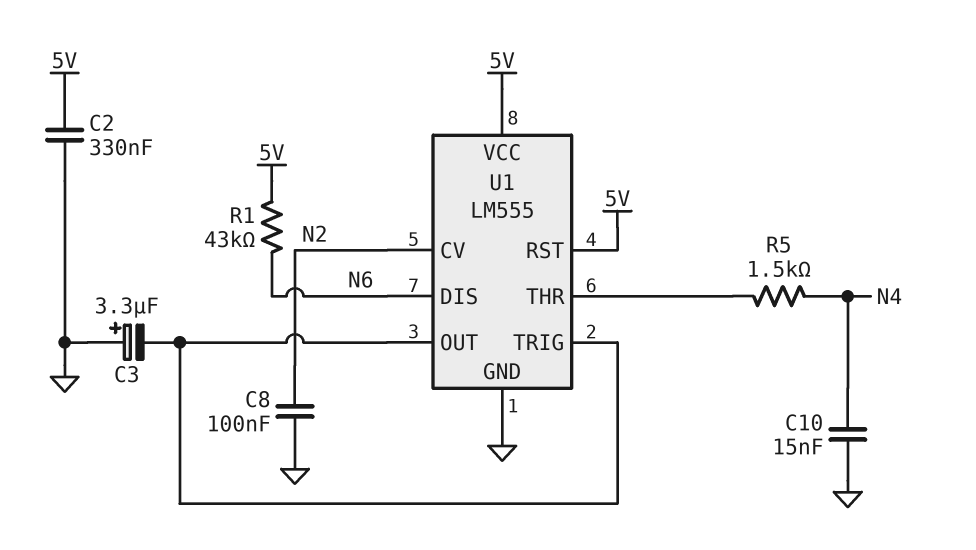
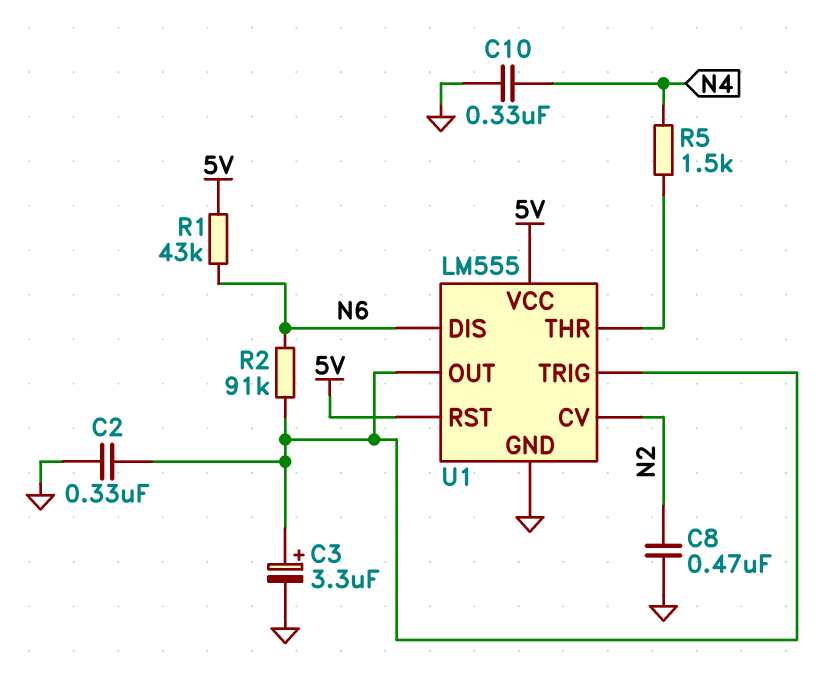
C2: 330nF (5V, GND) -> 330nF (GND, U1/OUT)
C3: 3.3uF (plus GND, minus U1/OUT) -> 3.3uF (plus U1/OUT, minus GND)
C8: 100nF (GND, N2) -> 470nF (GND, N2)
C10: 15nF (GND, N4) -> 330nF (GND, N4)
R2: none -> 91k (N6, U1/OUT)

